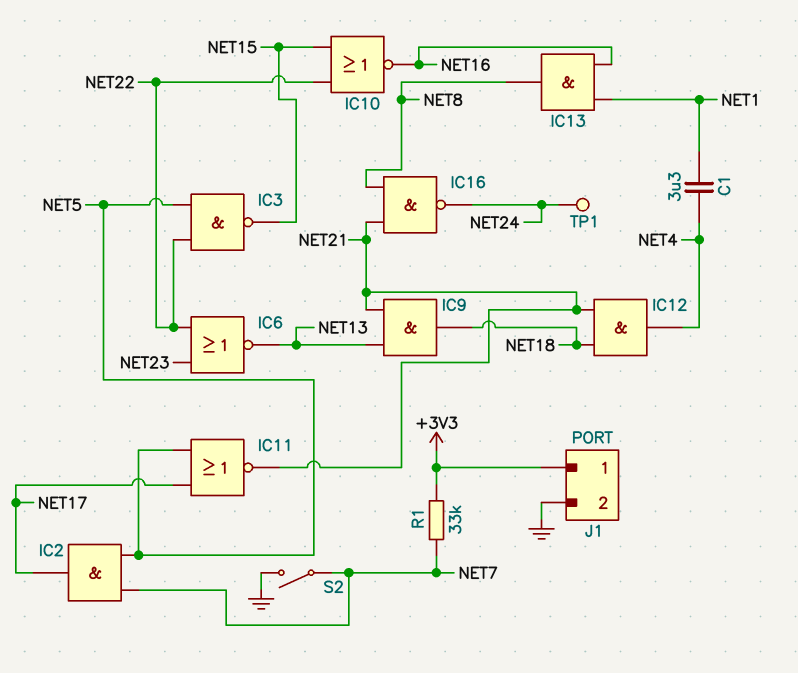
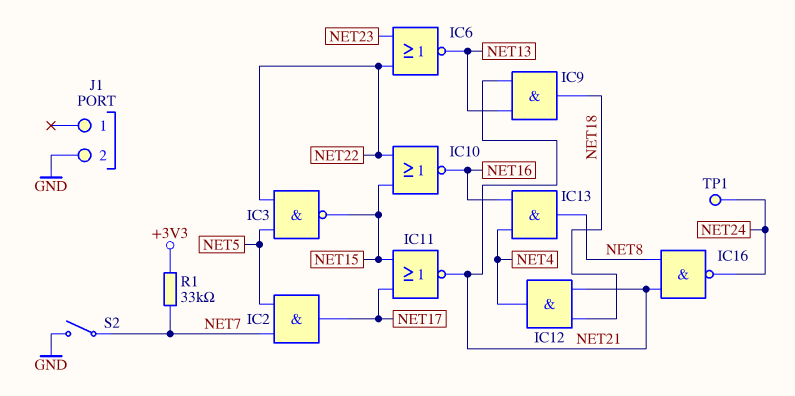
C1: 3.3uF (NET1, NET4) -> none
IC11: NOR (in NET5, in NET17, out NET21) -> NOR (in NET15, in NET17, out NET21)
IC13: AND (in NET1, in NET16, out NET8) -> AND (in NET4, in NET16, out NET8)
J1 pin 1: +3V3 -> none

